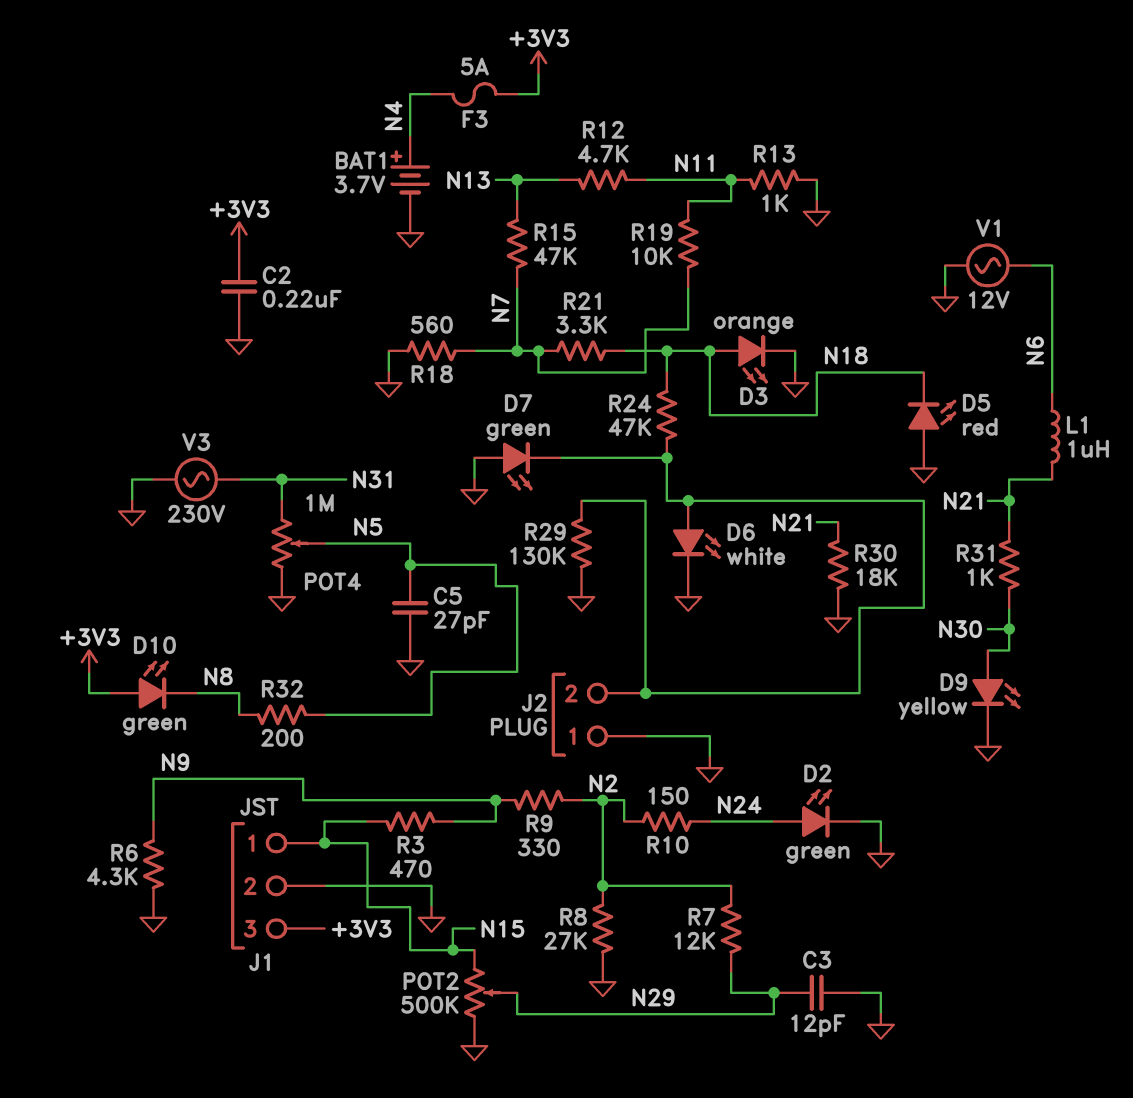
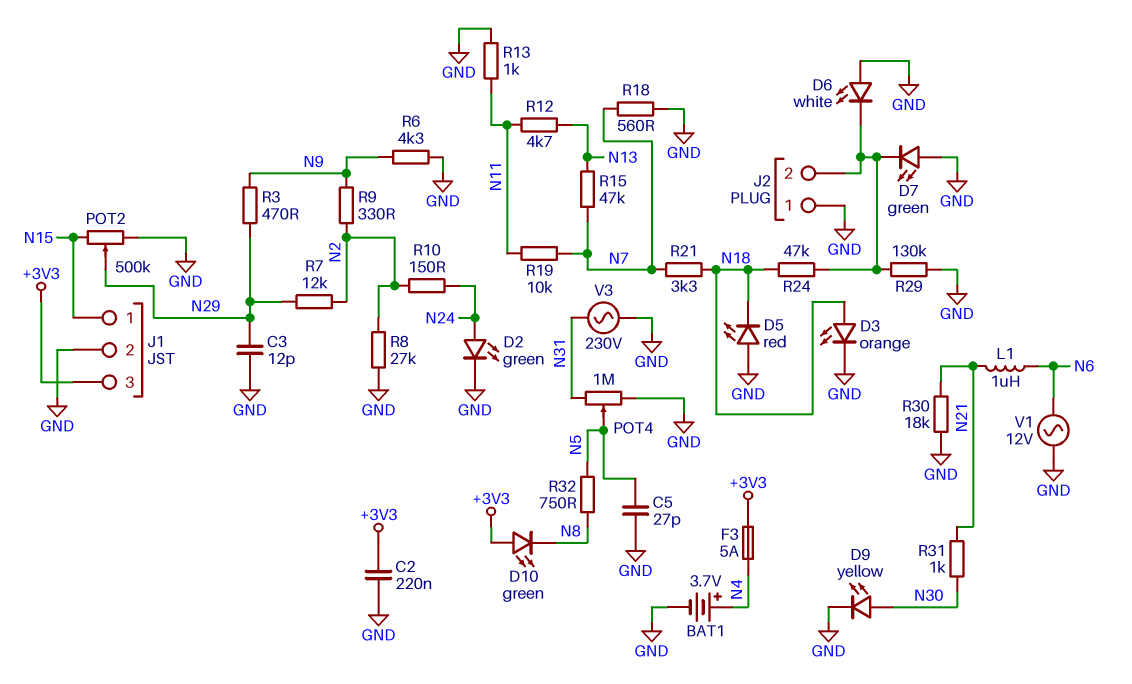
D6: LED white (A J2/2, K GND) -> LED white (A GND, K J2/2)
R3: 470 (N9, N15) -> 470 (N9, N29)
R32: 200 (N5, N8) -> 750 (N5, N8)

